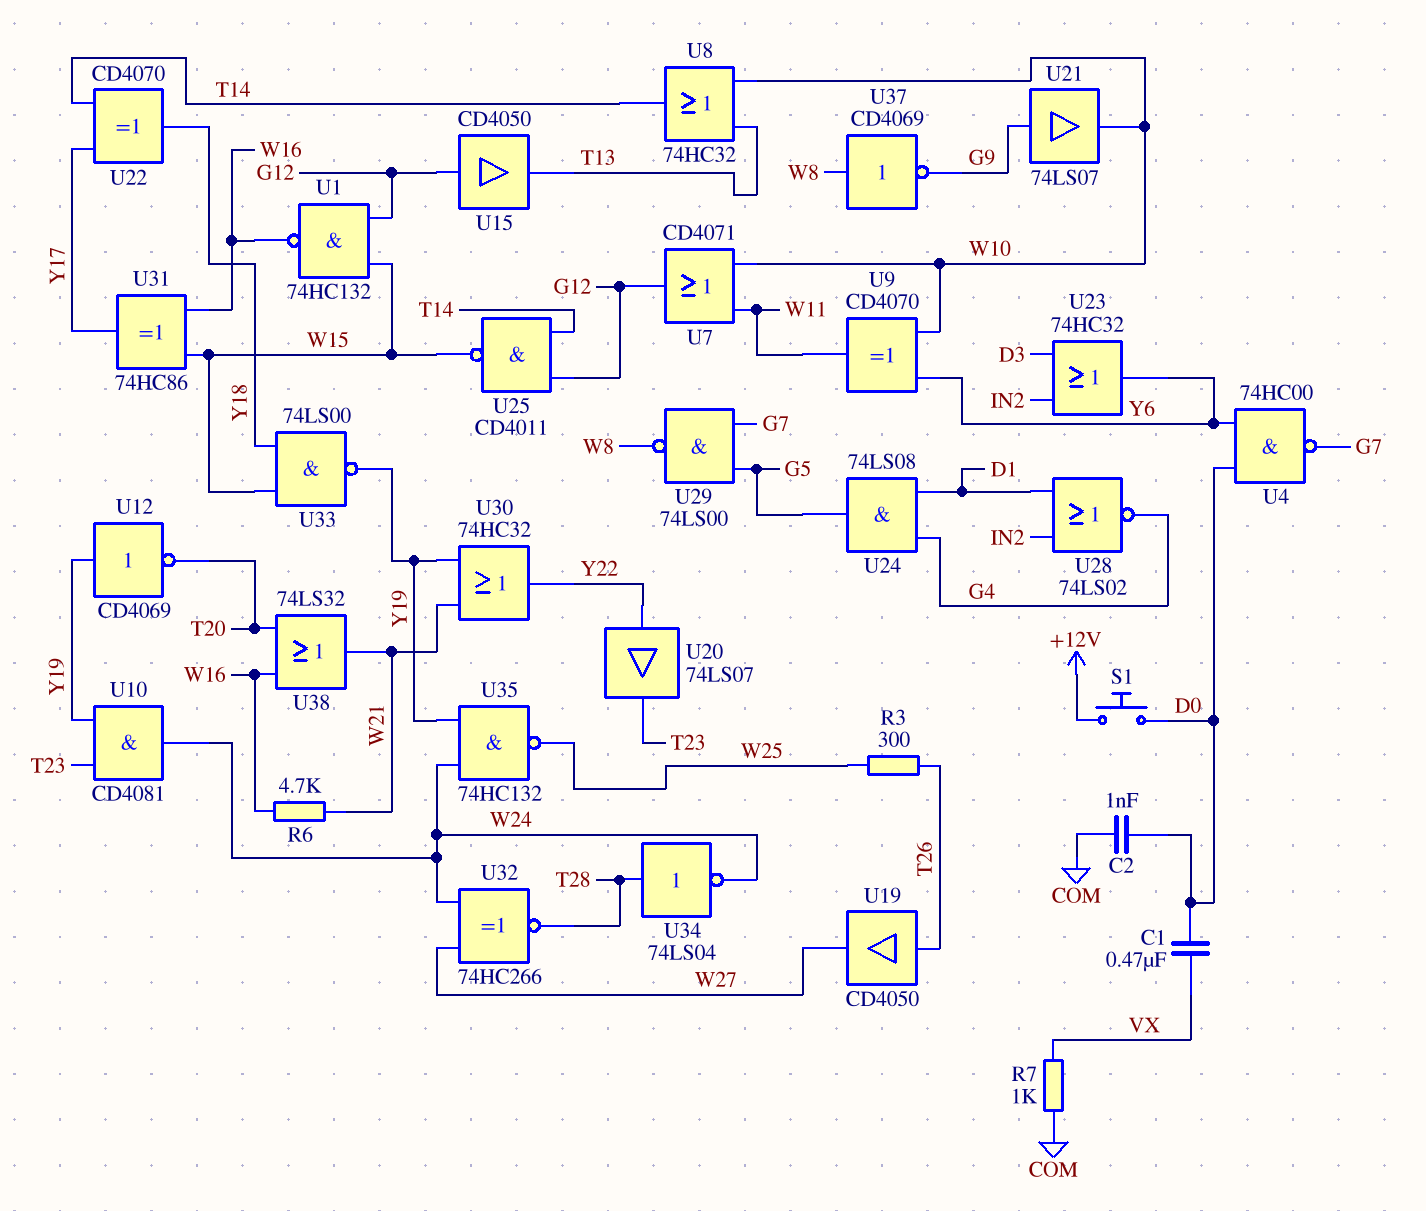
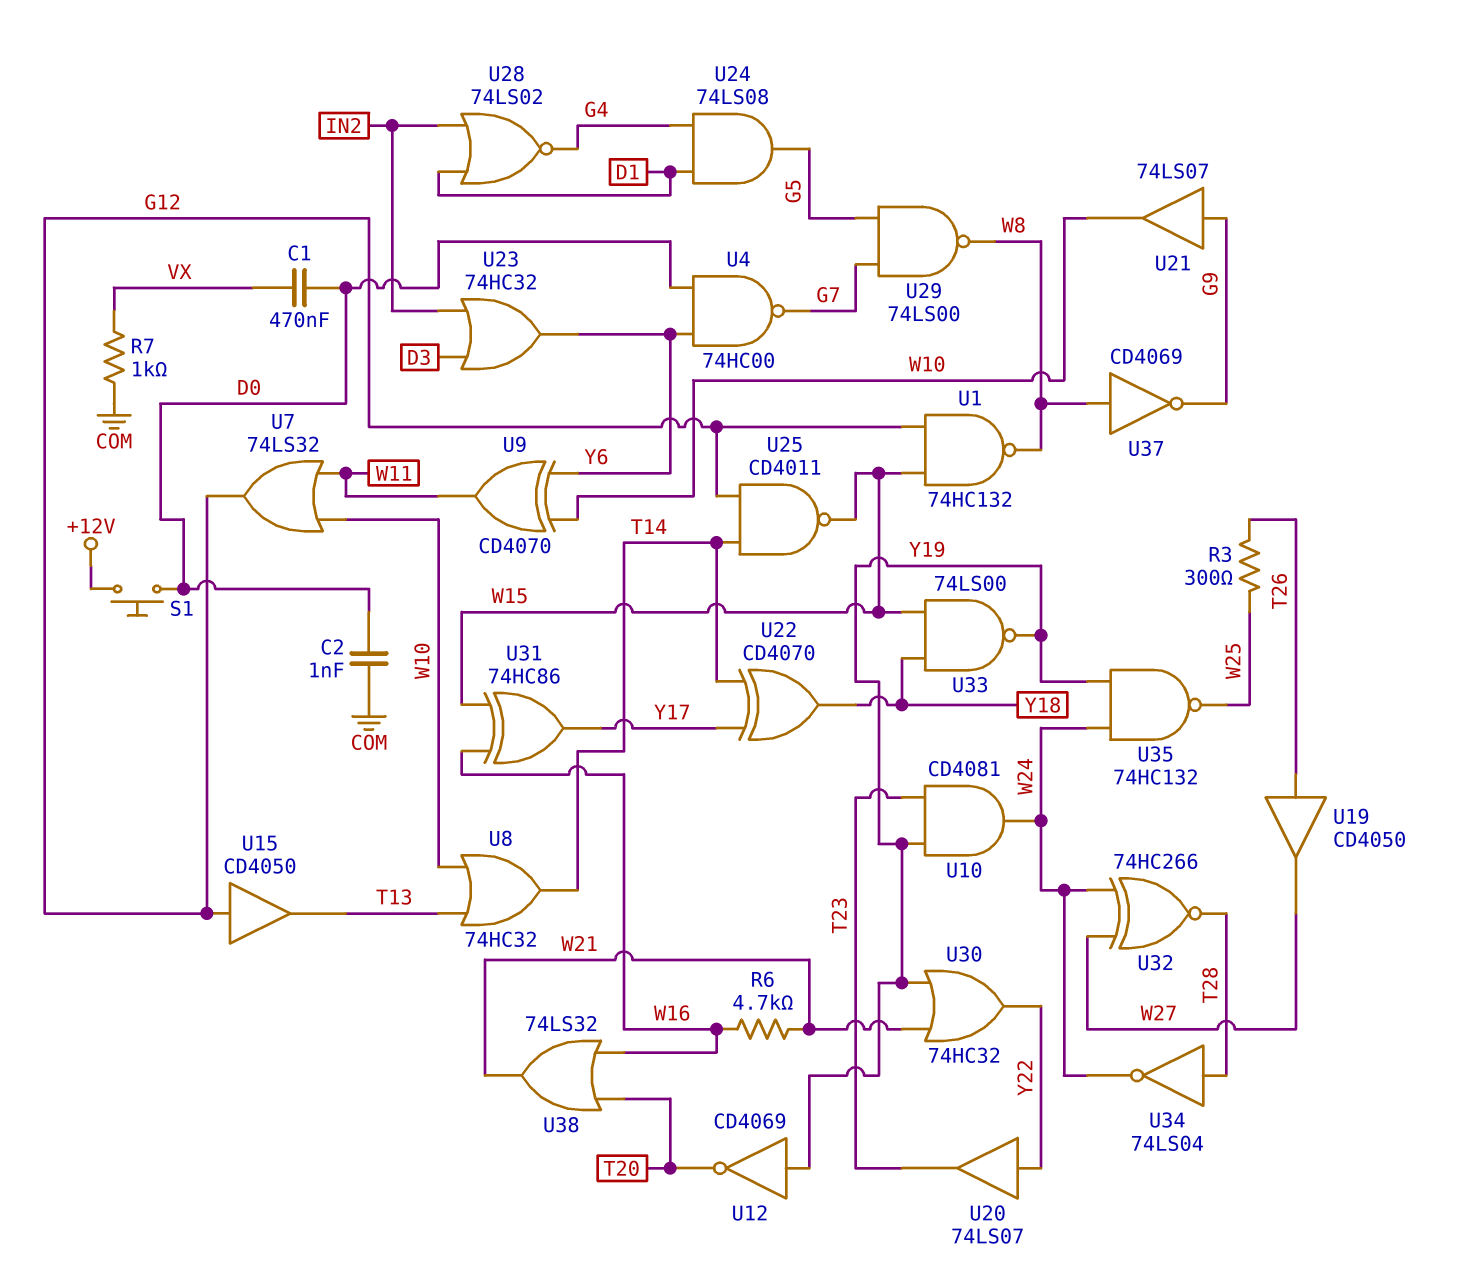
U1: NAND 74HC132 (in G12, in W15, out W16) -> NAND 74HC132 (in G12, in W15, out W8)
U7: OR CD4071 (in W10, in W11, out G12) -> OR 74LS32 (in W10, in W11, out G12)

